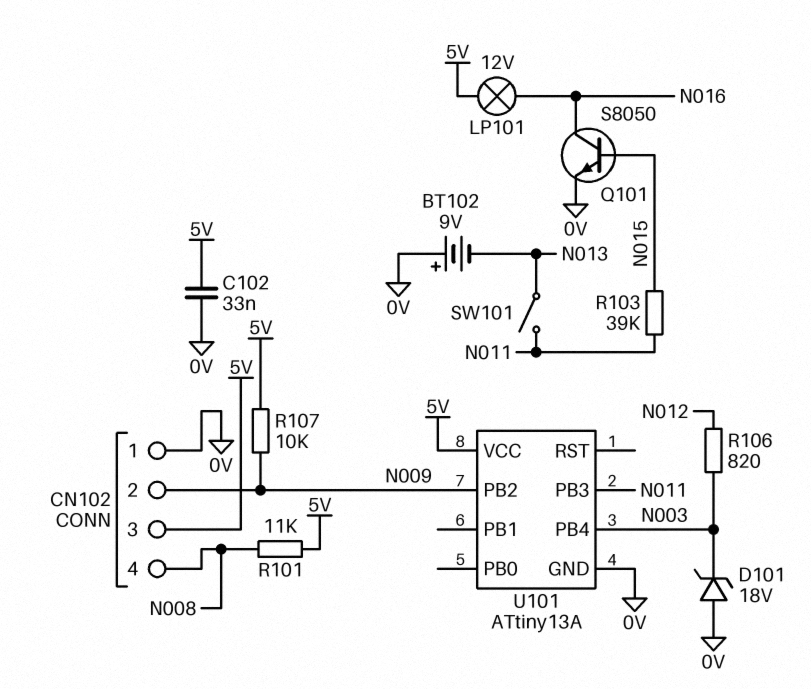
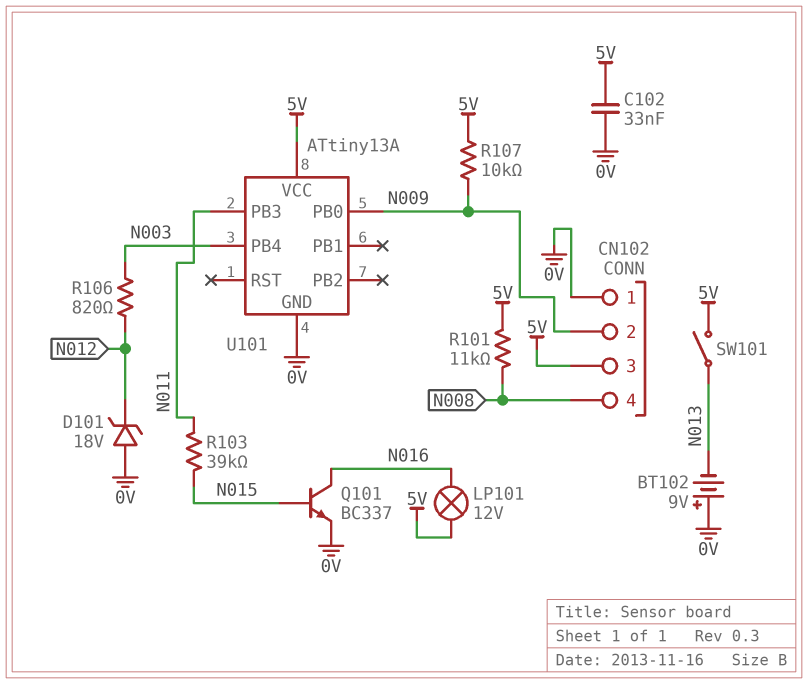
D101: zener 18V (A 0V, K N003) -> zener 18V (A 0V, K N012)
Q101: NPN S8050 (B N015, C N016, E 0V) -> NPN BC337 (B N015, C N016, E 0V)
SW101: switch (N011, N013) -> switch (5V, N013)
U101 pin PB0: none -> N009
U101 pin PB2: N009 -> none

